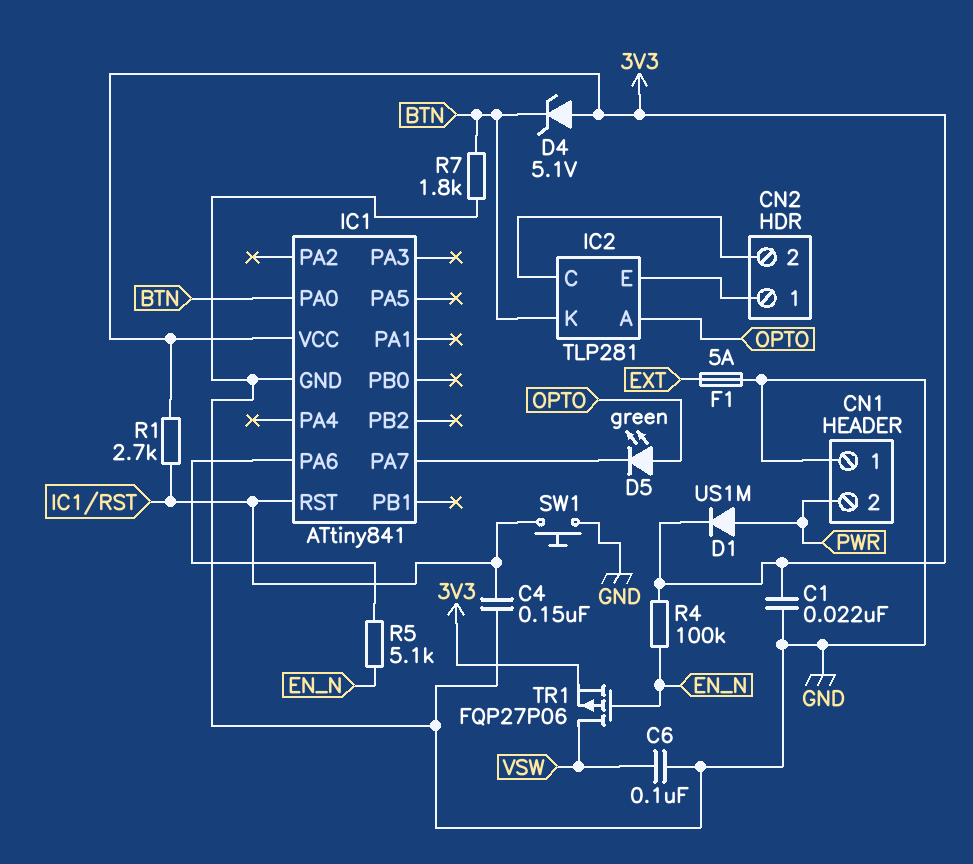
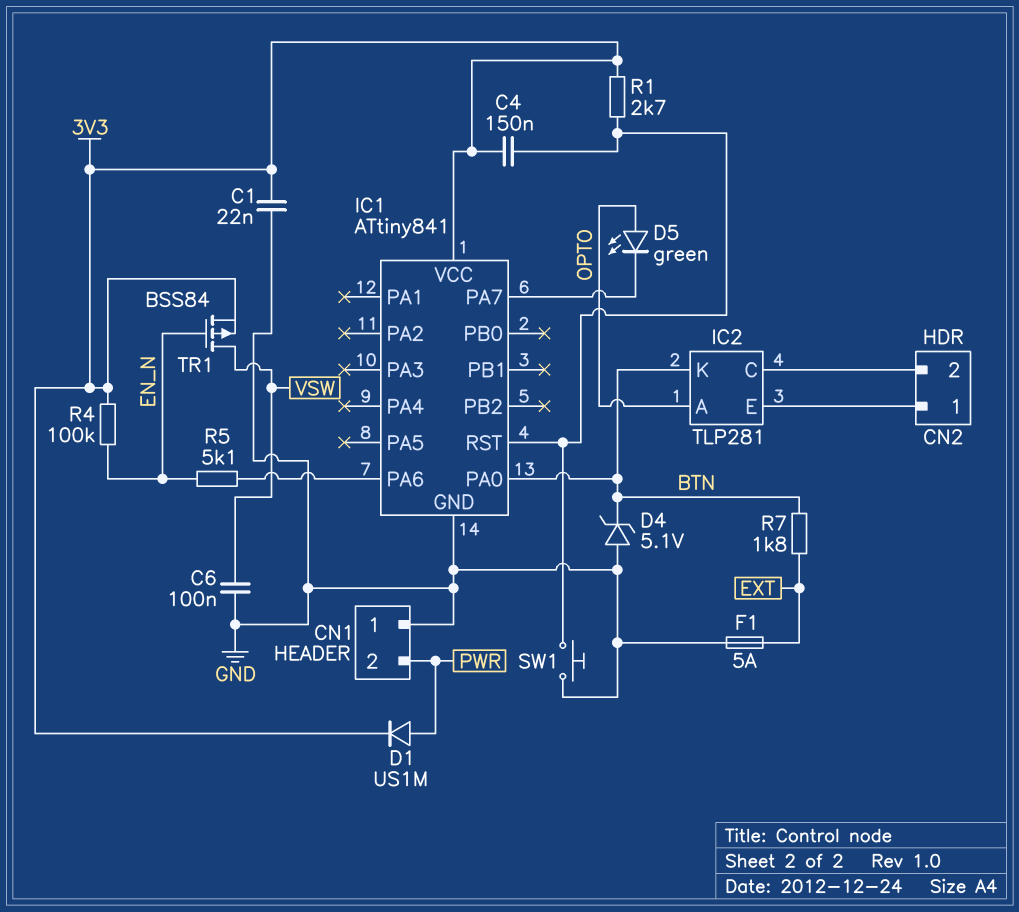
C4: 150nF (GND, IC1/RST) -> 150nF (3V3, IC1/RST)
D4: zener 5.1V (A 3V3, K BTN) -> zener 5.1V (A GND, K BTN)
R7: 1.8k (BTN, GND) -> 1.8k (BTN, EXT)
TR1: PMOS FQP27P06 (G EN_N, D VSW, S 3V3) -> PMOS BSS84 (G EN_N, D VSW, S 3V3)

